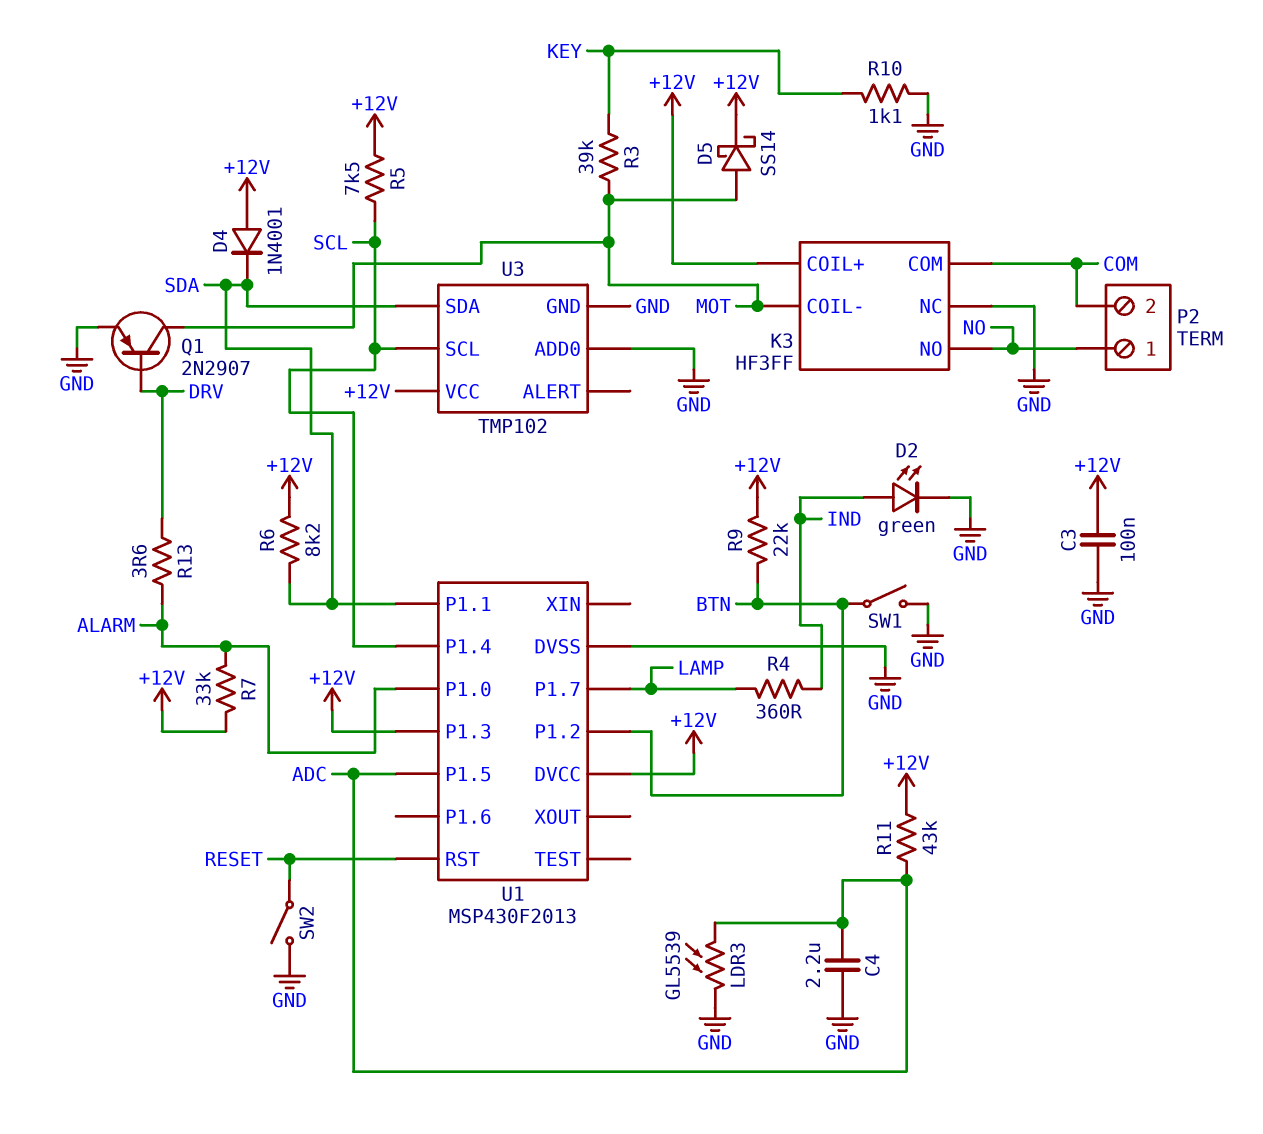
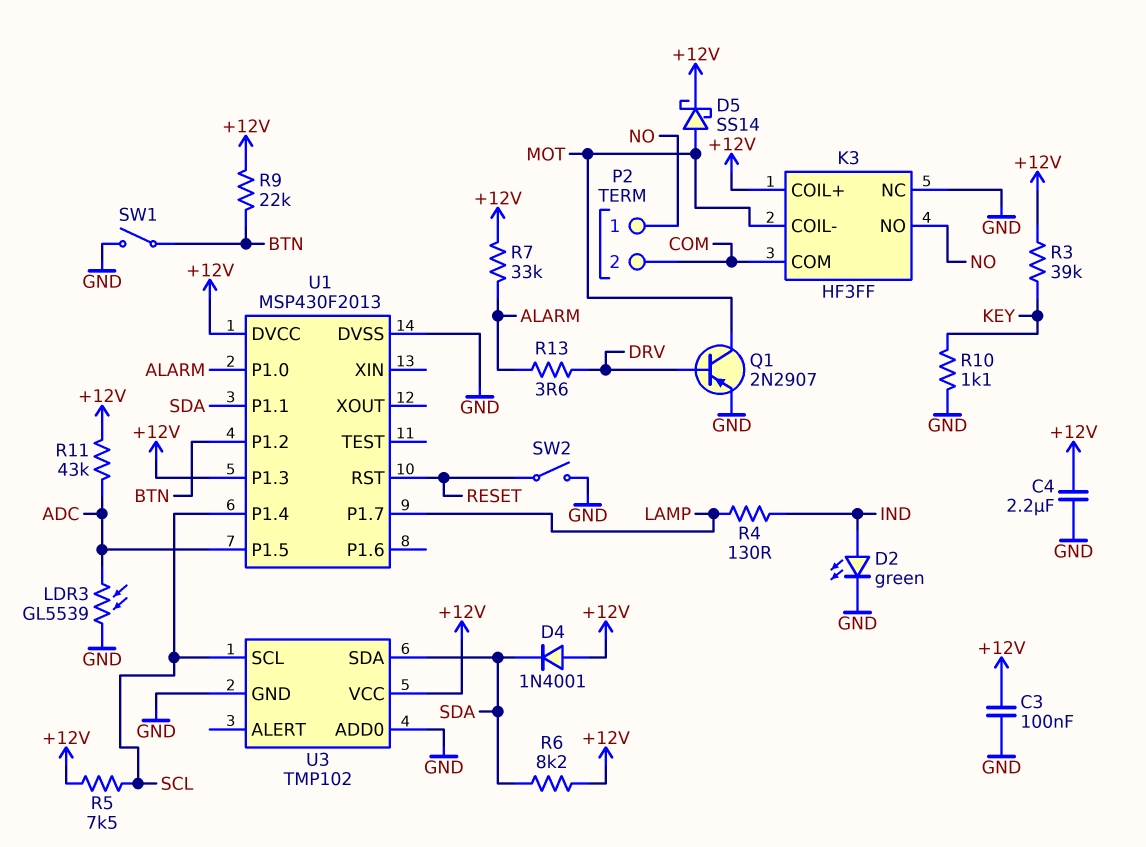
C4: 2.2uF (ADC, GND) -> 2.2uF (+12V, GND)
R3: 39k (KEY, MOT) -> 39k (+12V, KEY)
R4: 360 (IND, LAMP) -> 130 (IND, LAMP)

